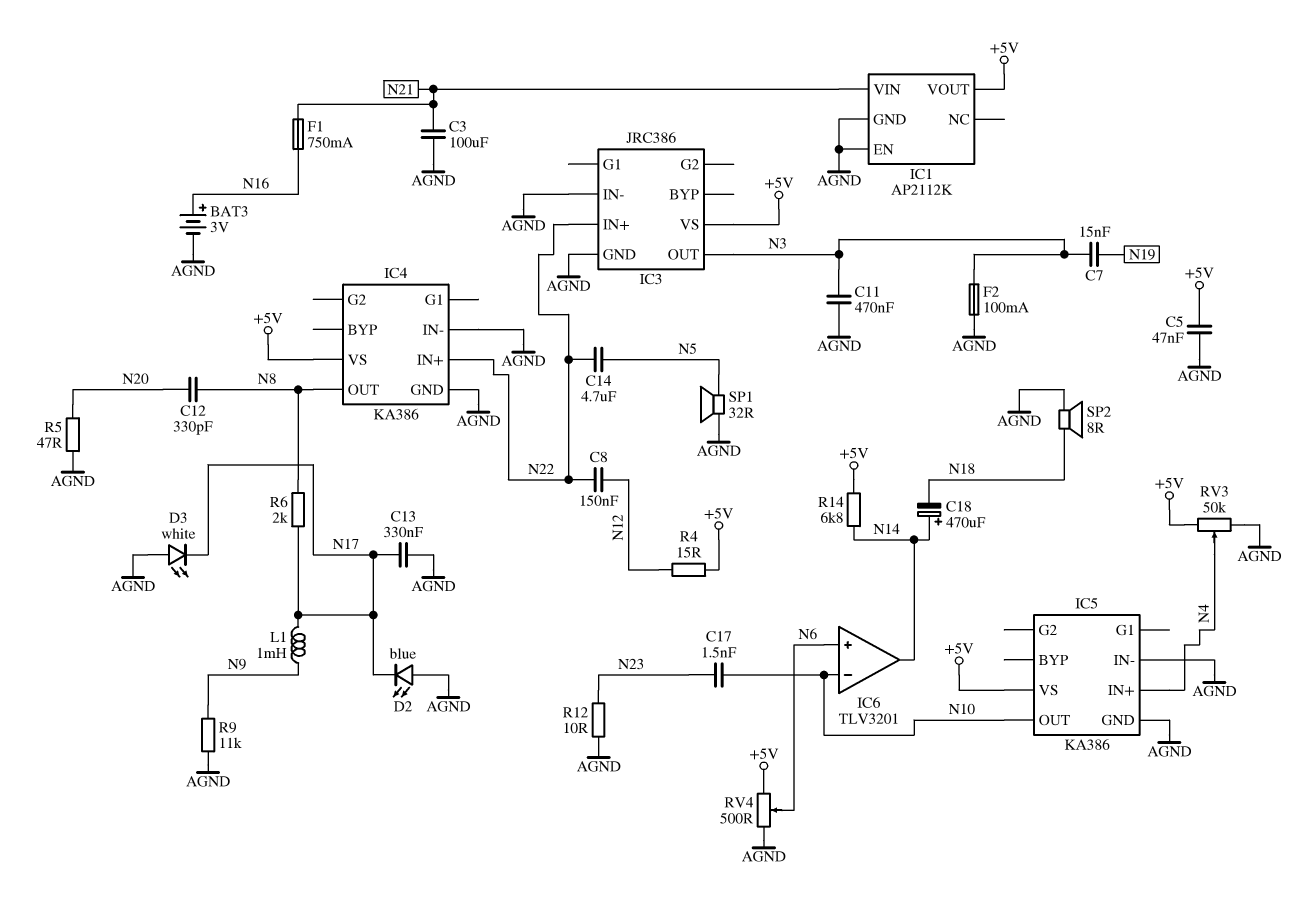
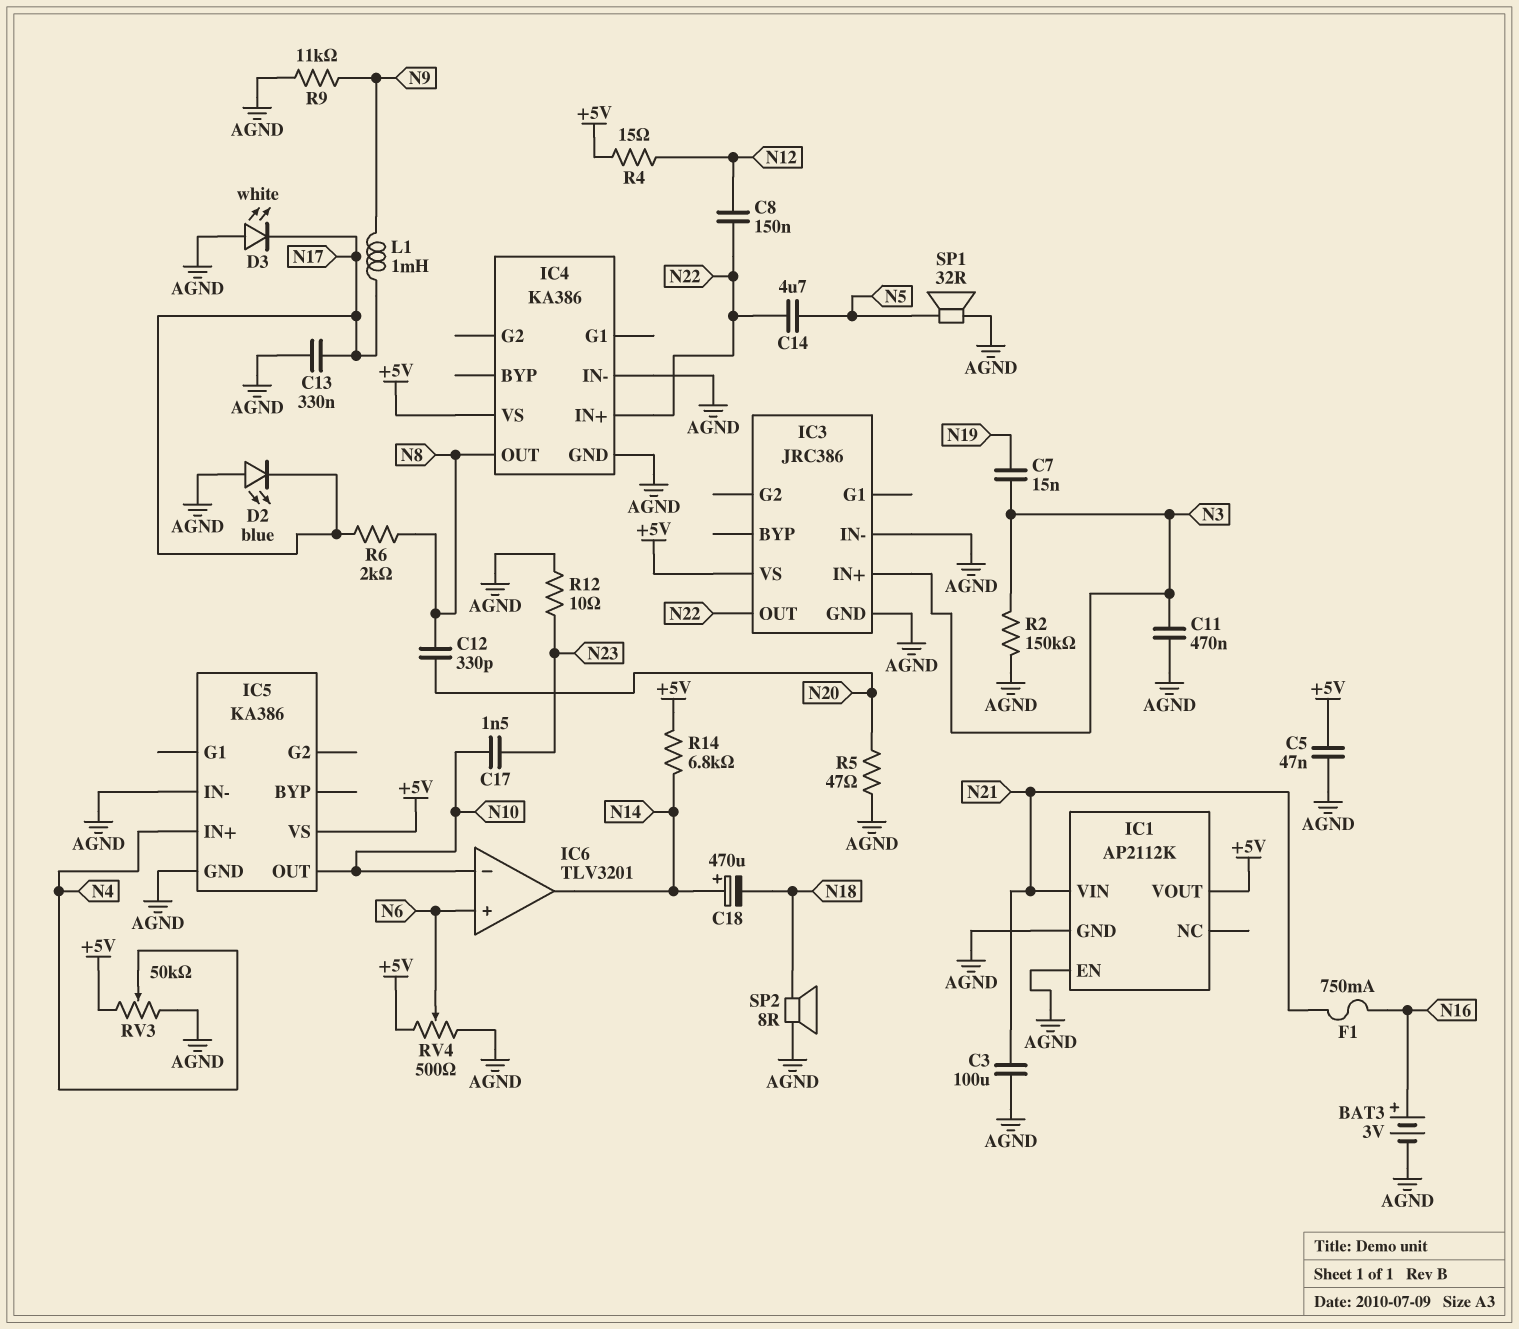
F2: 100mA (AGND, N3) -> none
IC3 pin IN+: N22 -> N3
IC3 pin OUT: N3 -> N22
R2: none -> 150k (AGND, N3)

